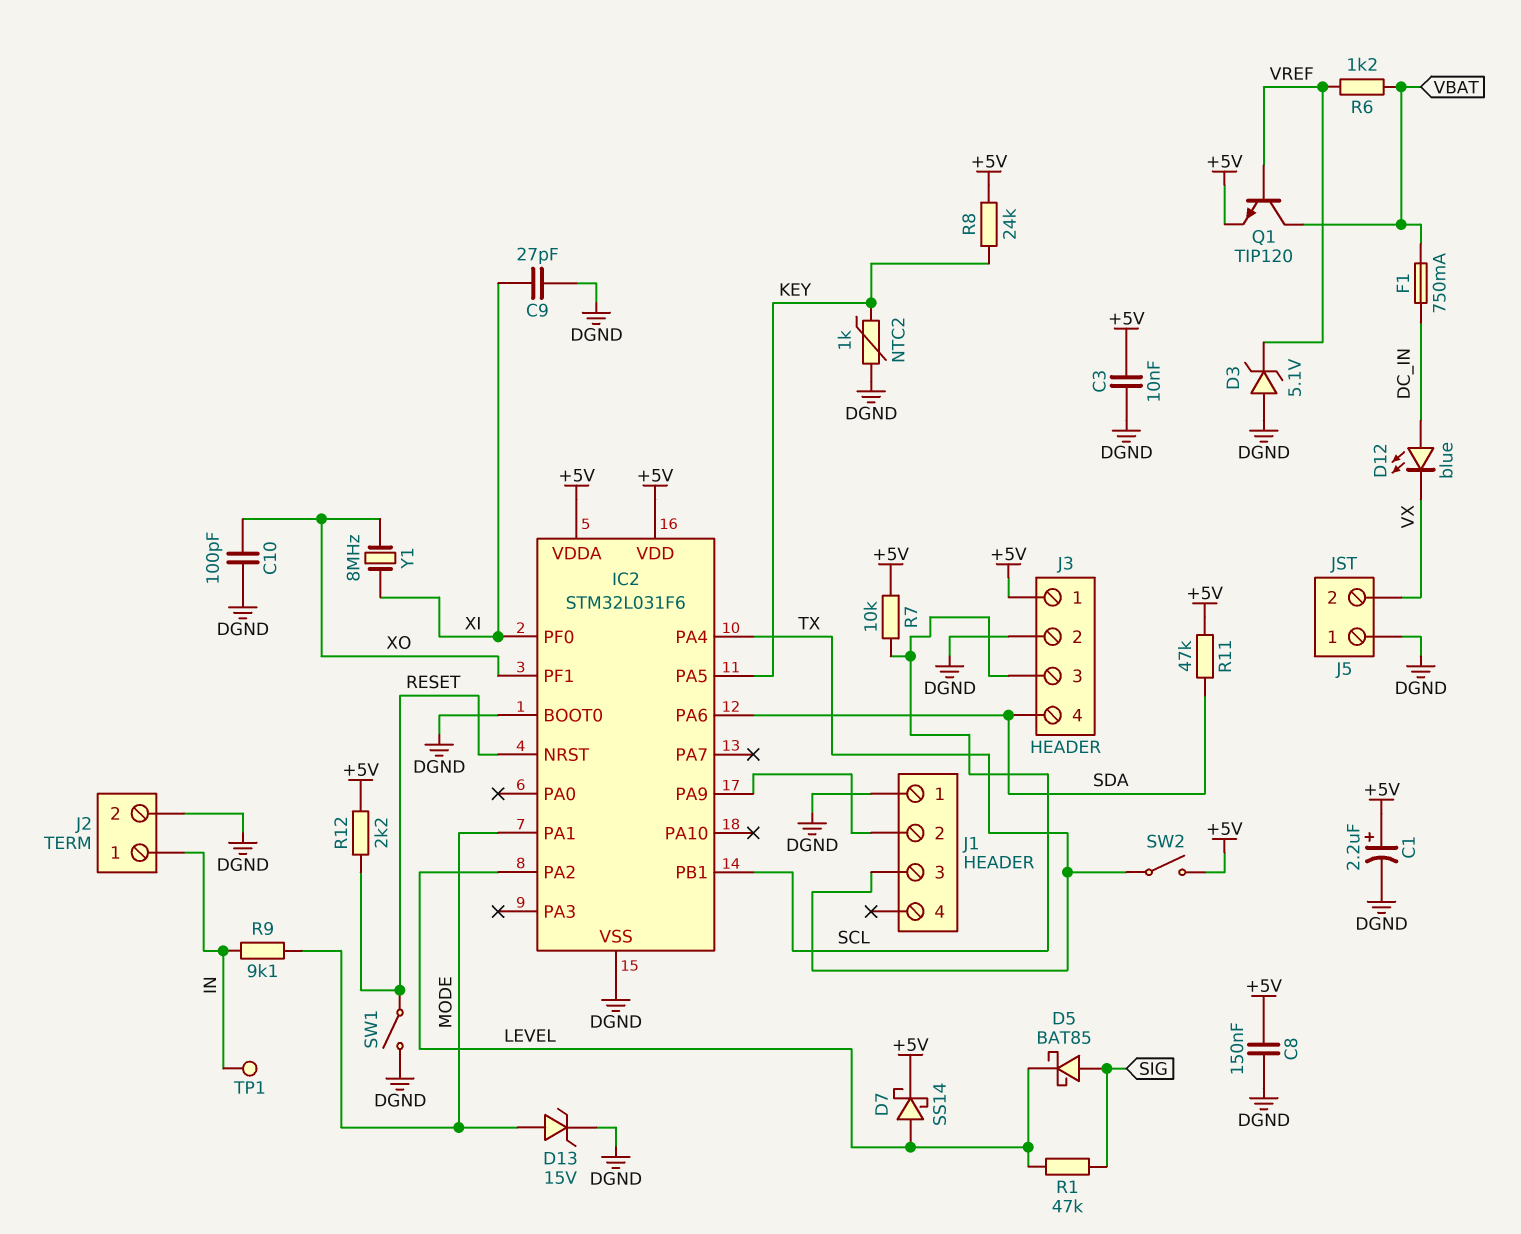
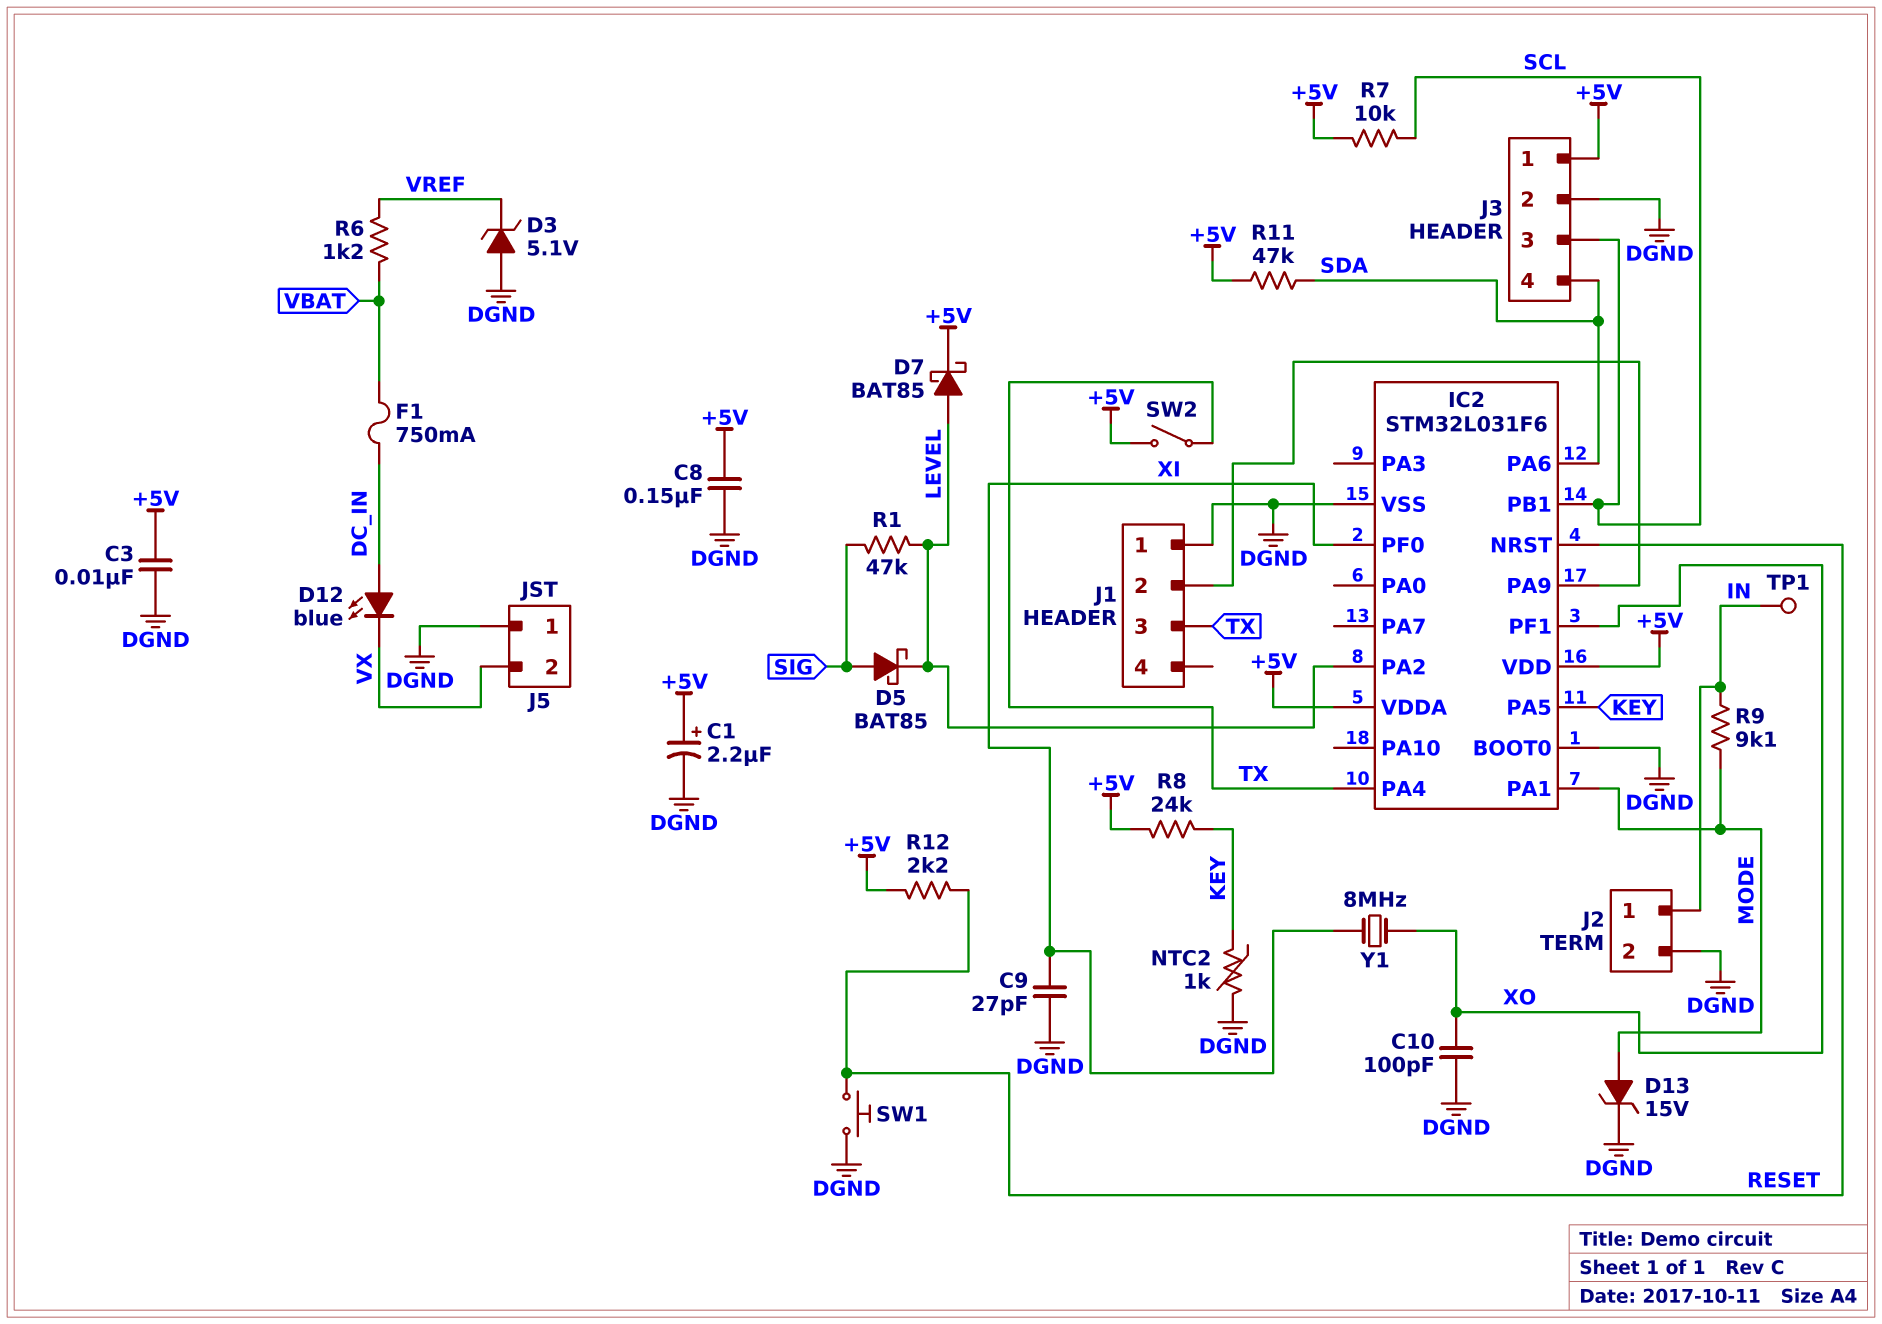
D7: schottky SS14 (A LEVEL, K +5V) -> schottky BAT85 (A LEVEL, K +5V)
Q1: NPN TIP120 (B VREF, C VBAT, E +5V) -> none
SW1: switch (DGND, RESET) -> button (DGND, RESET)

